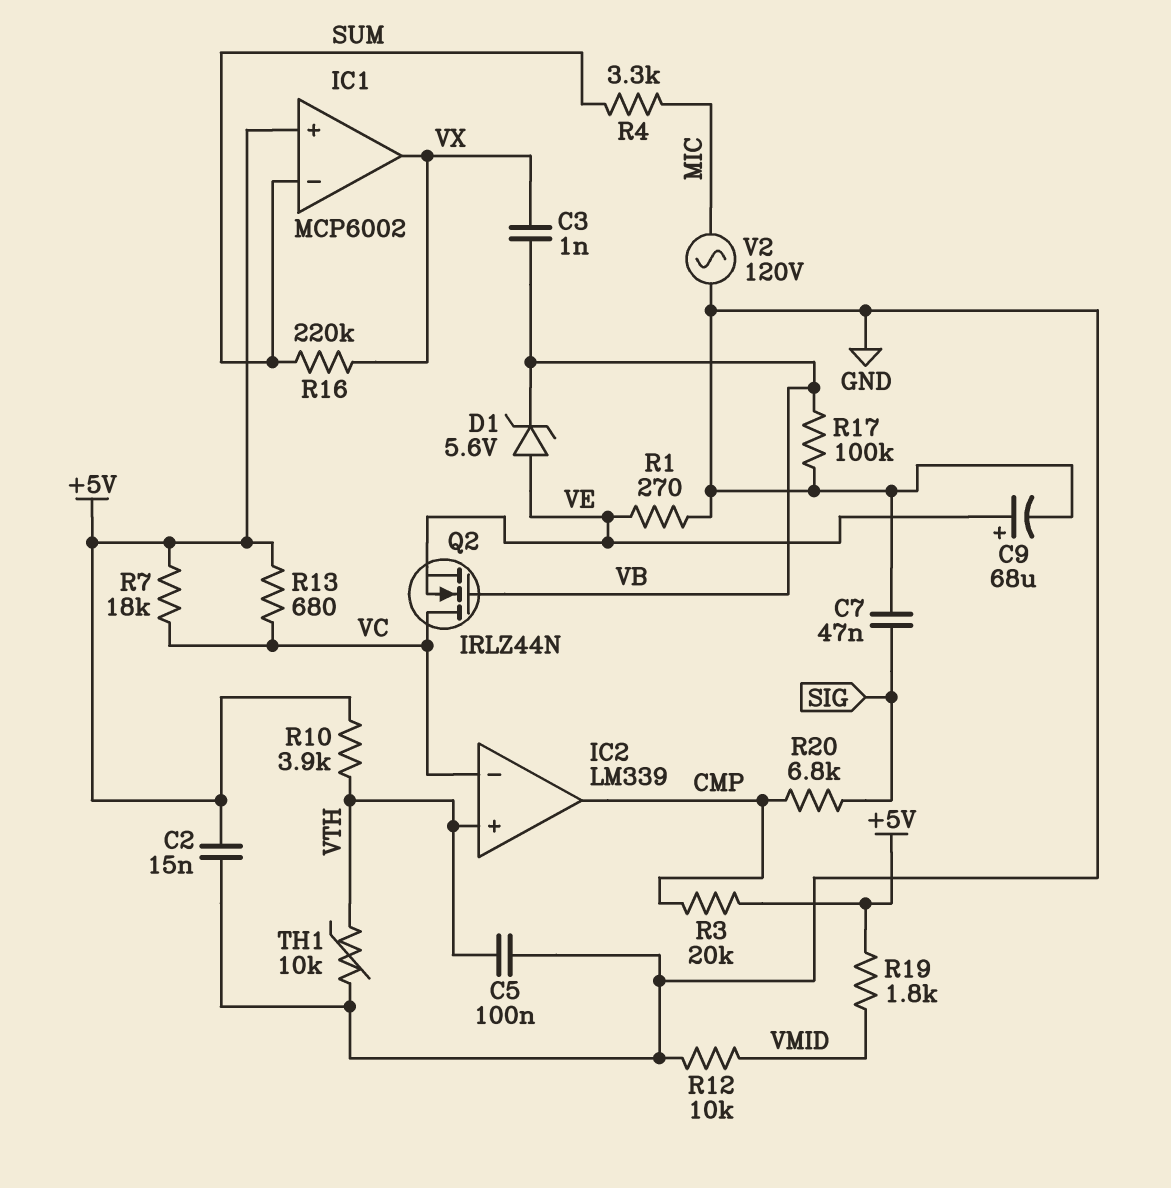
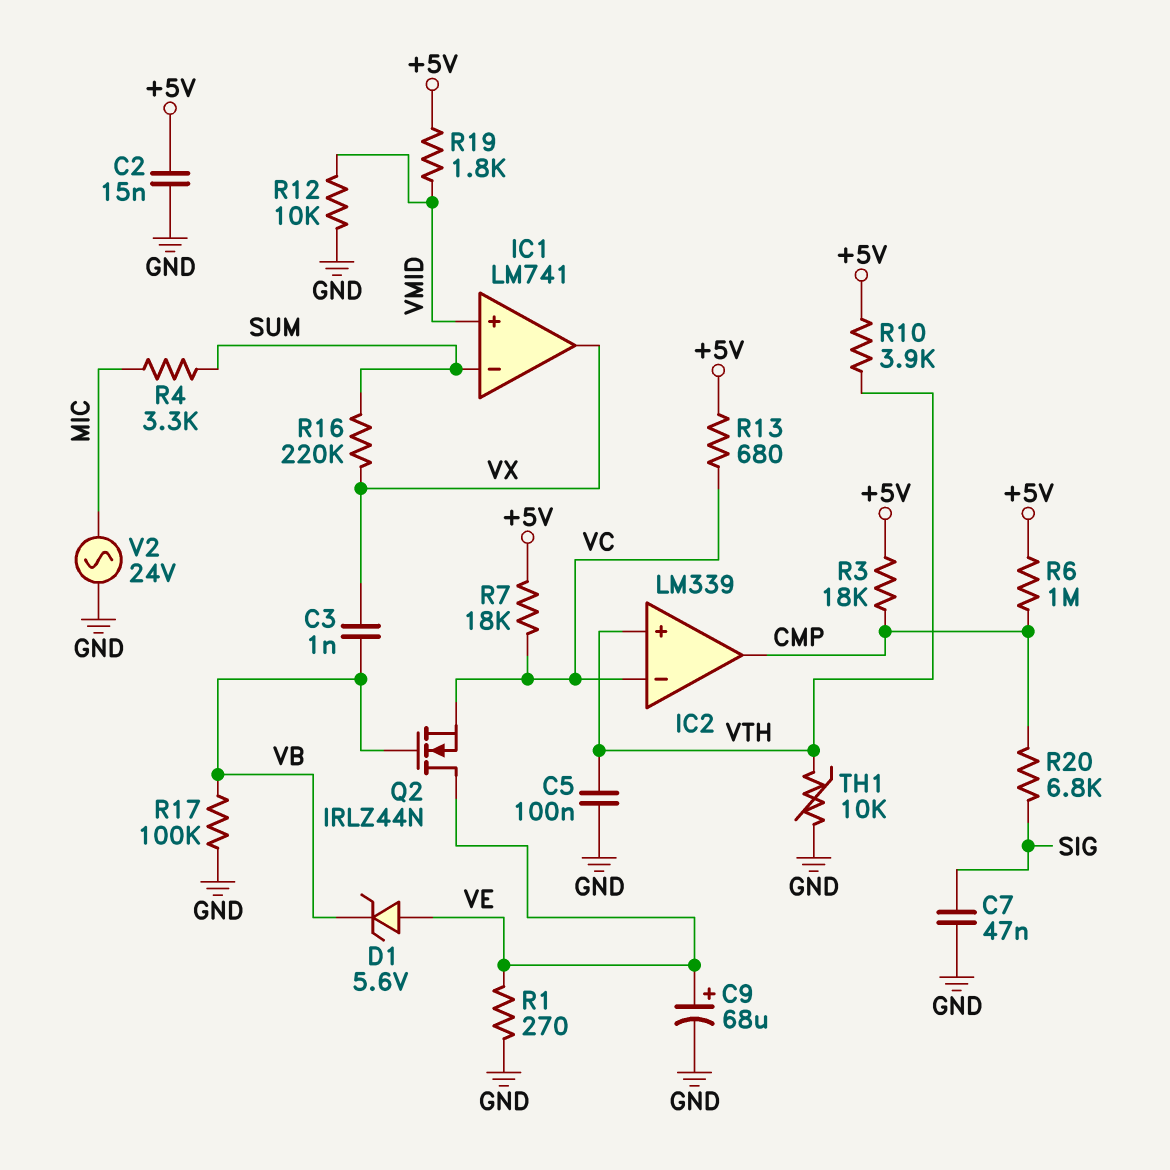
IC1: MCP6002 -> LM741
IC1 pin in+: +5V -> VMID
Q2: NMOS IRLZ44N (G VB, D VC, S VE) -> NMOS IRLZ44N (G VB, D VE, S VC)
R3: 20k (+5V, CMP) -> 18k (+5V, CMP)
R6: none -> 1M (+5V, CMP)
V2: AC 120V (GND, MIC) -> AC 24V (GND, MIC)

